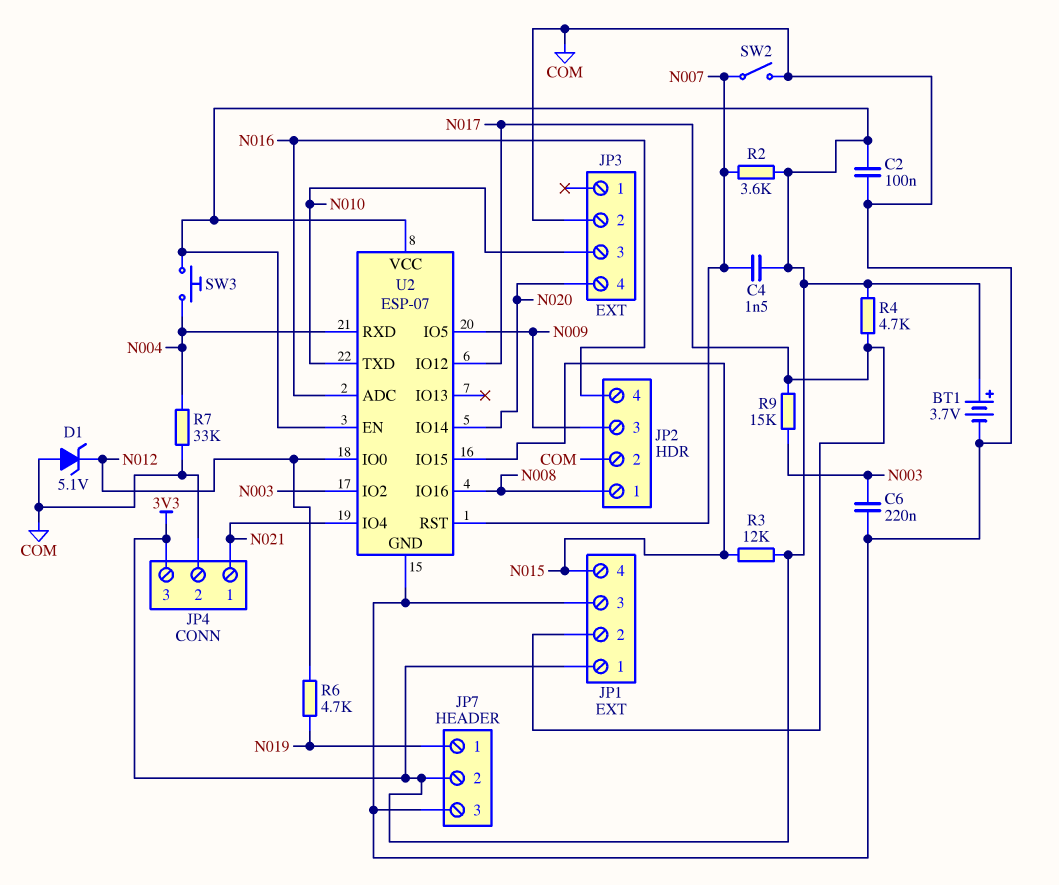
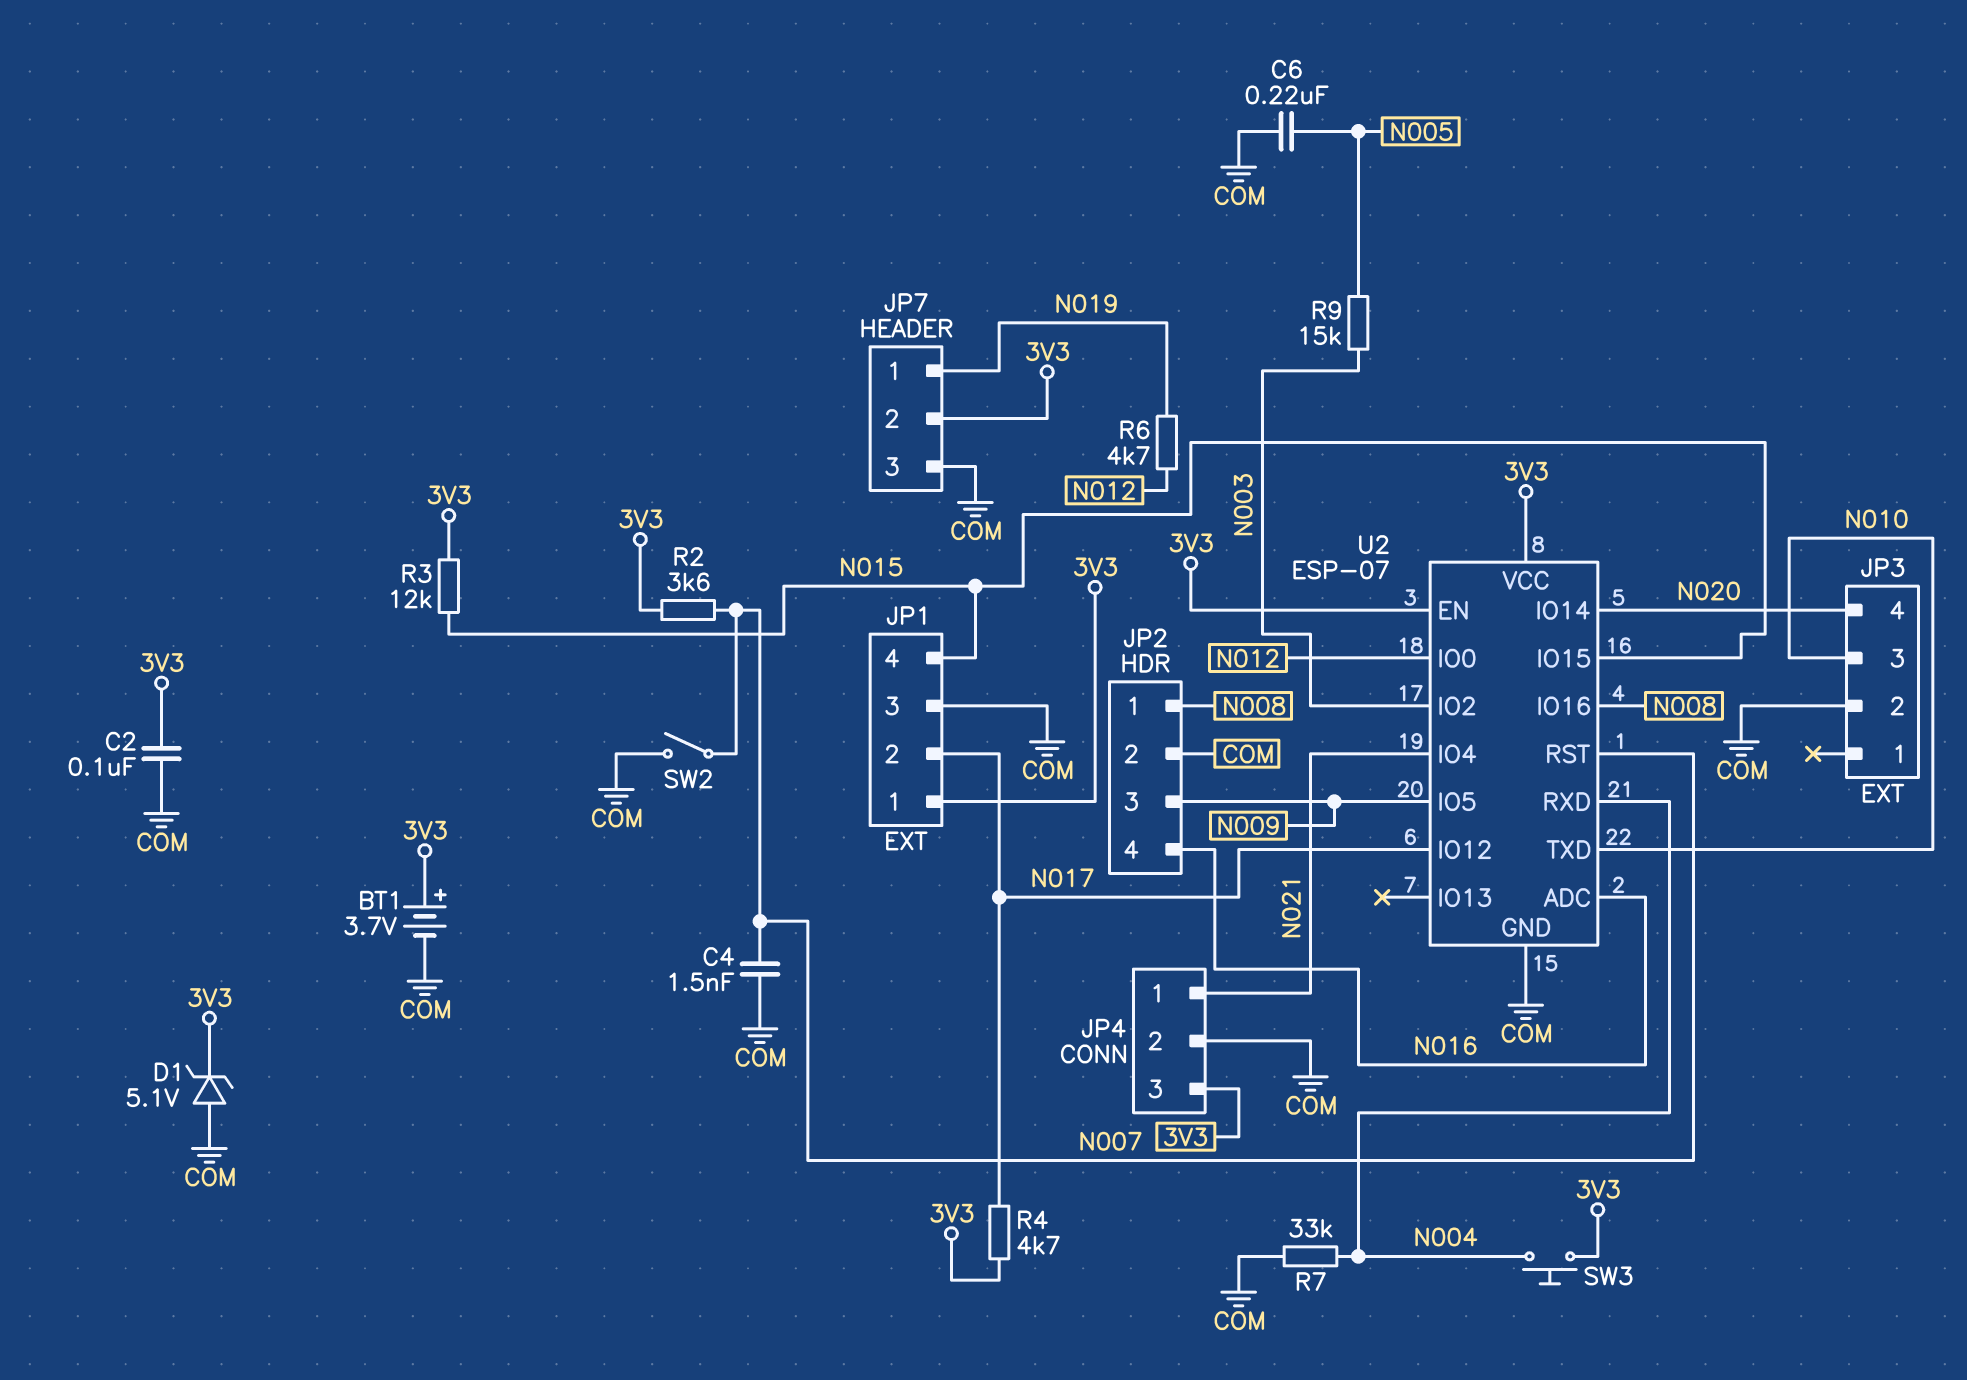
C4: 1.5nF (3V3, N007) -> 1.5nF (COM, N007)
C6: 220nF (COM, N003) -> 220nF (COM, N005)
D1: zener 5.1V (A COM, K N012) -> zener 5.1V (A COM, K 3V3)
R9: 15k (N003, N017) -> 15k (N003, N005)

